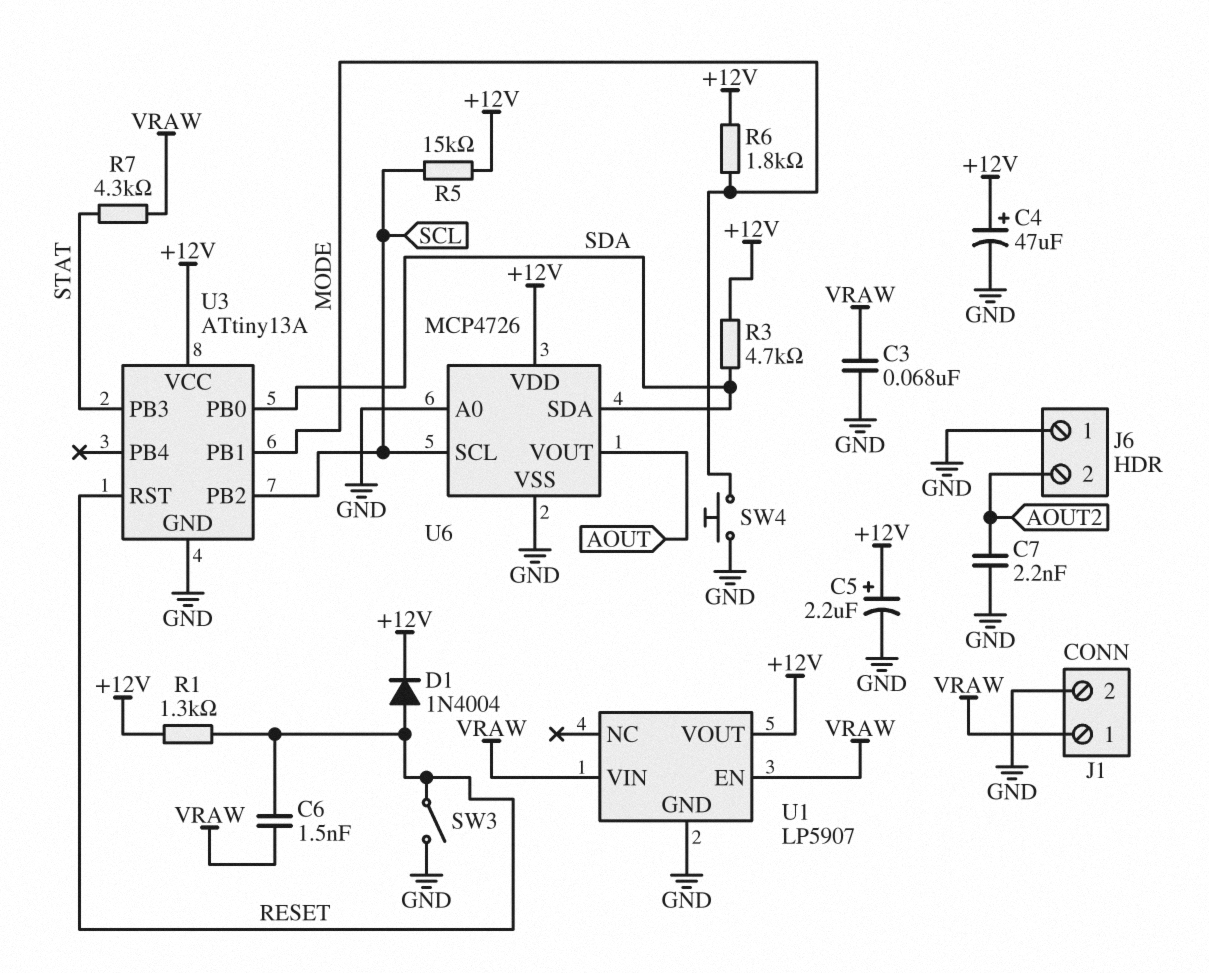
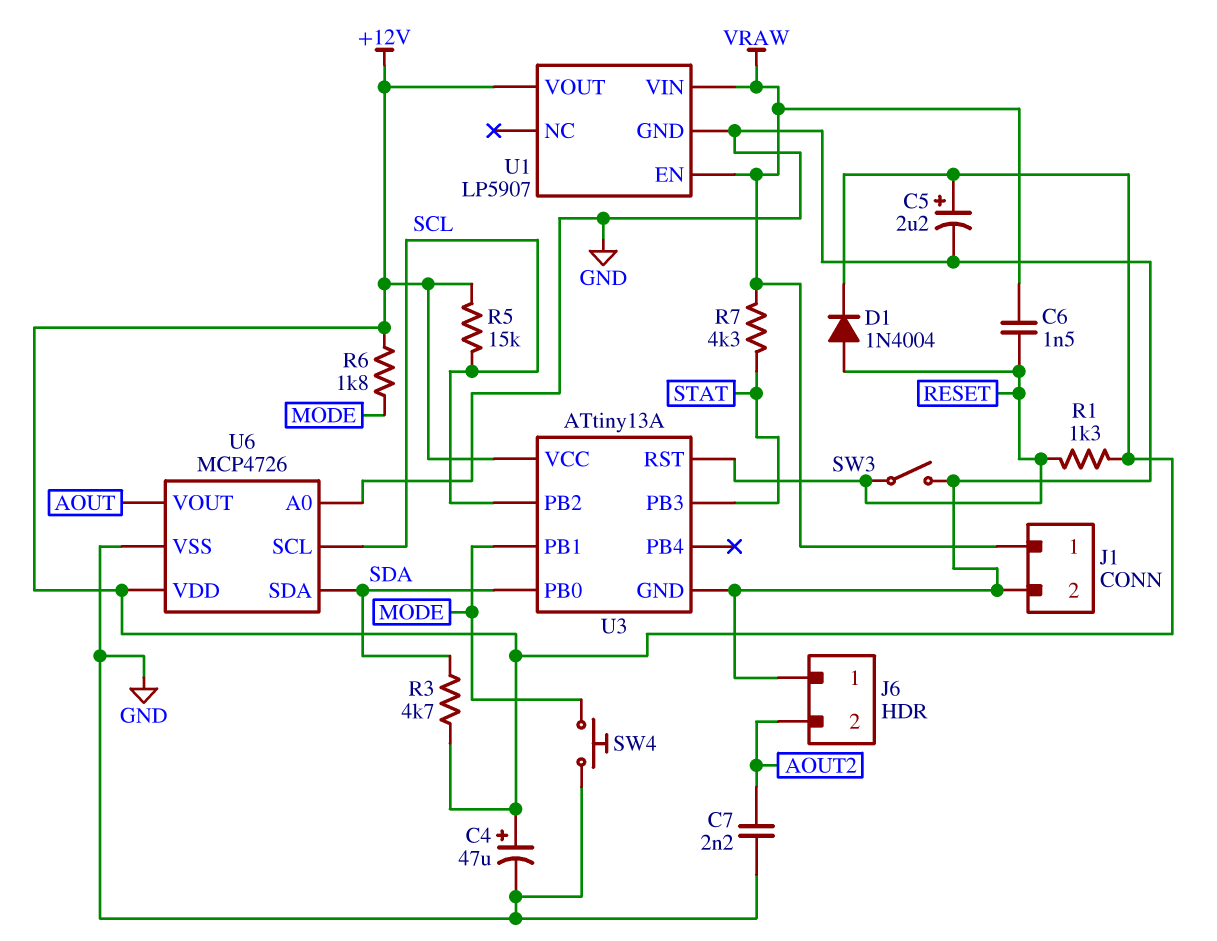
C3: 68nF (GND, VRAW) -> none

